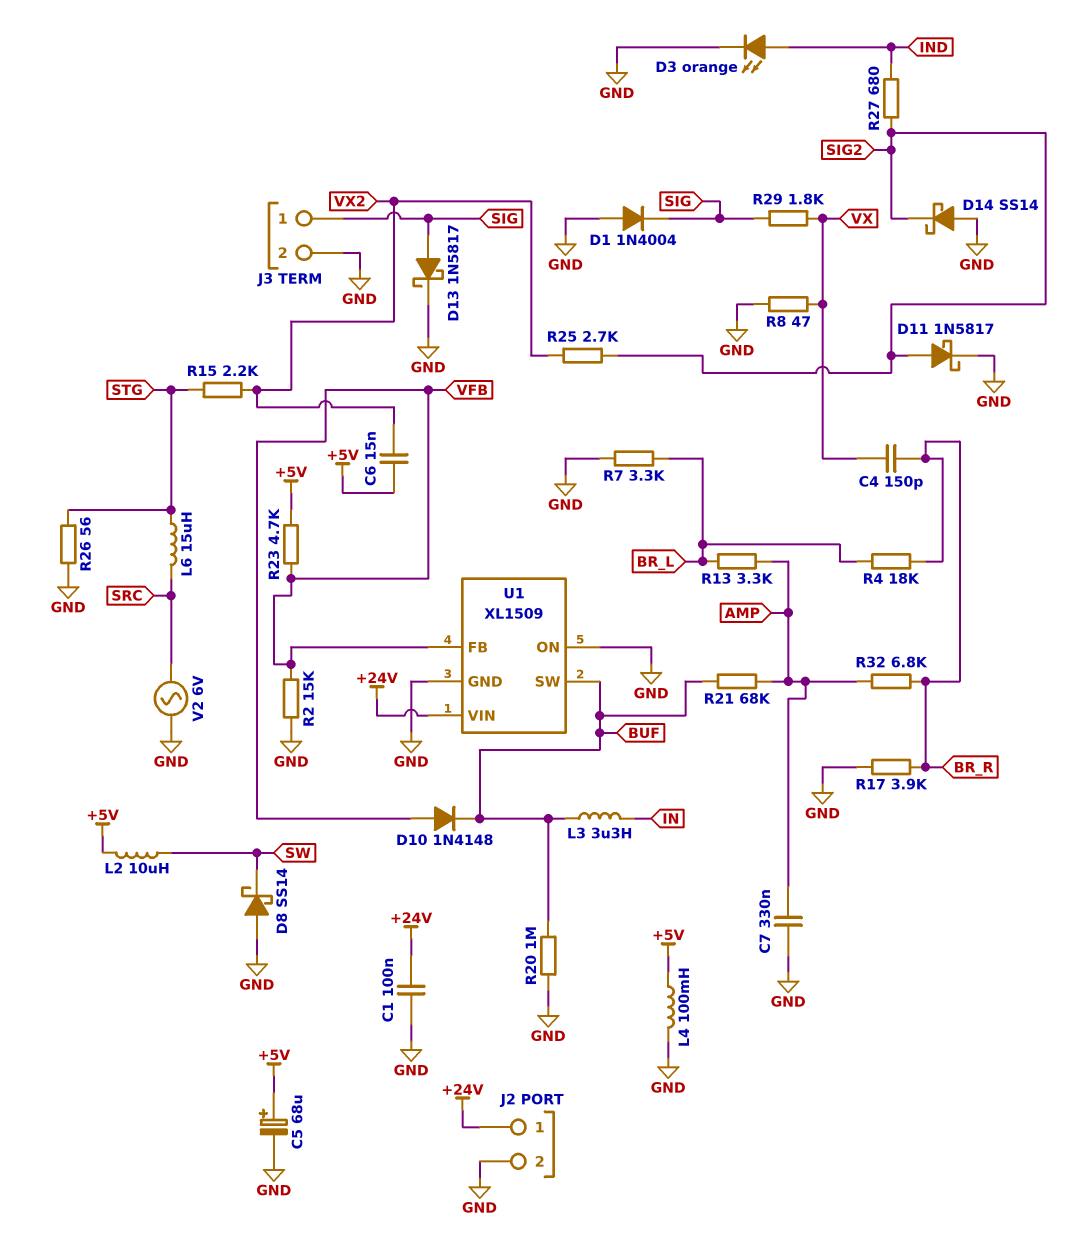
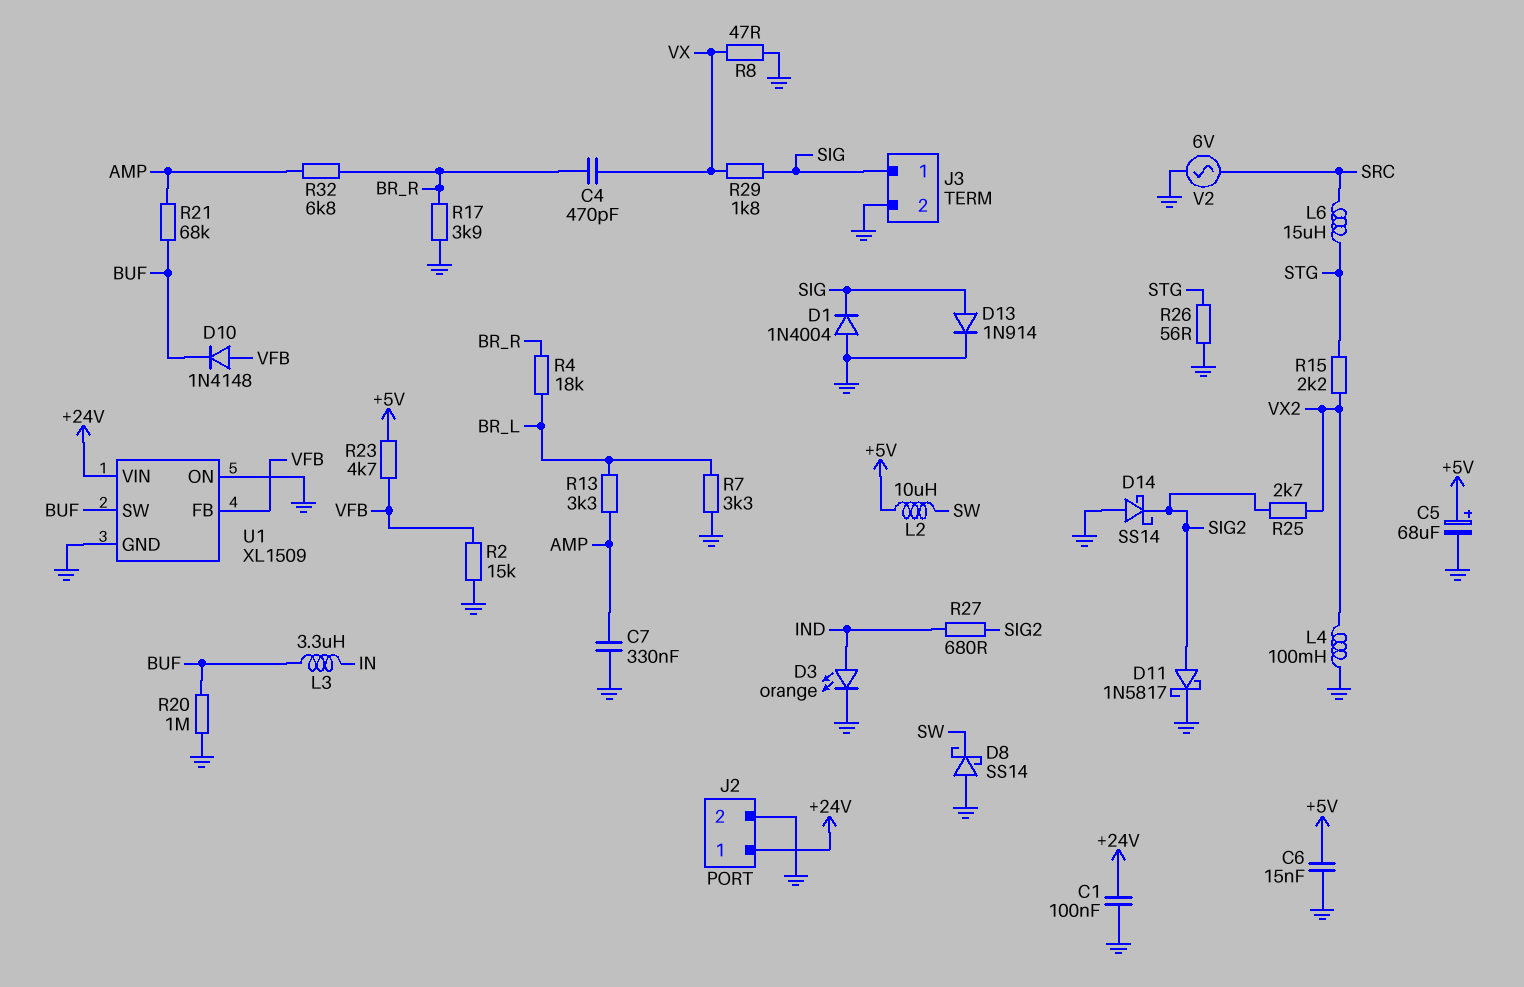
C4: 150pF (BR_R, VX) -> 470pF (BR_R, VX)
C6: 15nF (+5V, VX2) -> 15nF (+5V, GND)
D13: schottky 1N5817 (A SIG, K GND) -> diode 1N914 (A SIG, K GND)
L4: 100mH (+5V, GND) -> 100mH (GND, VX2)

